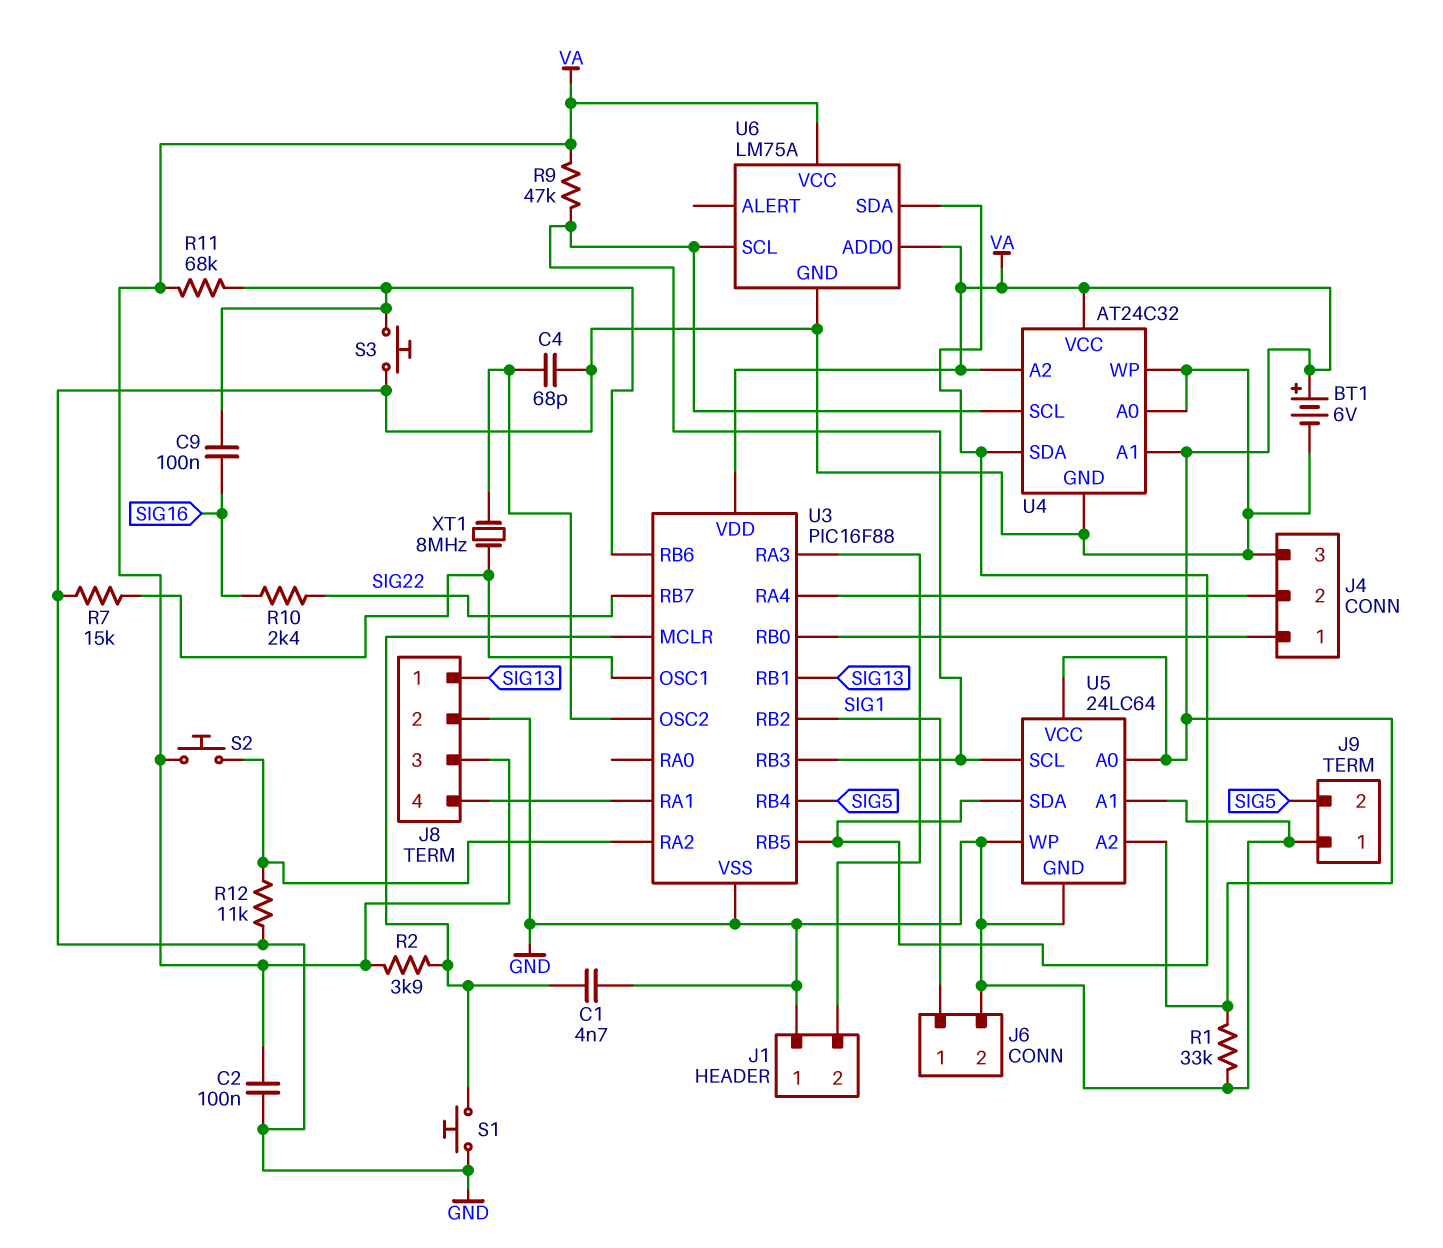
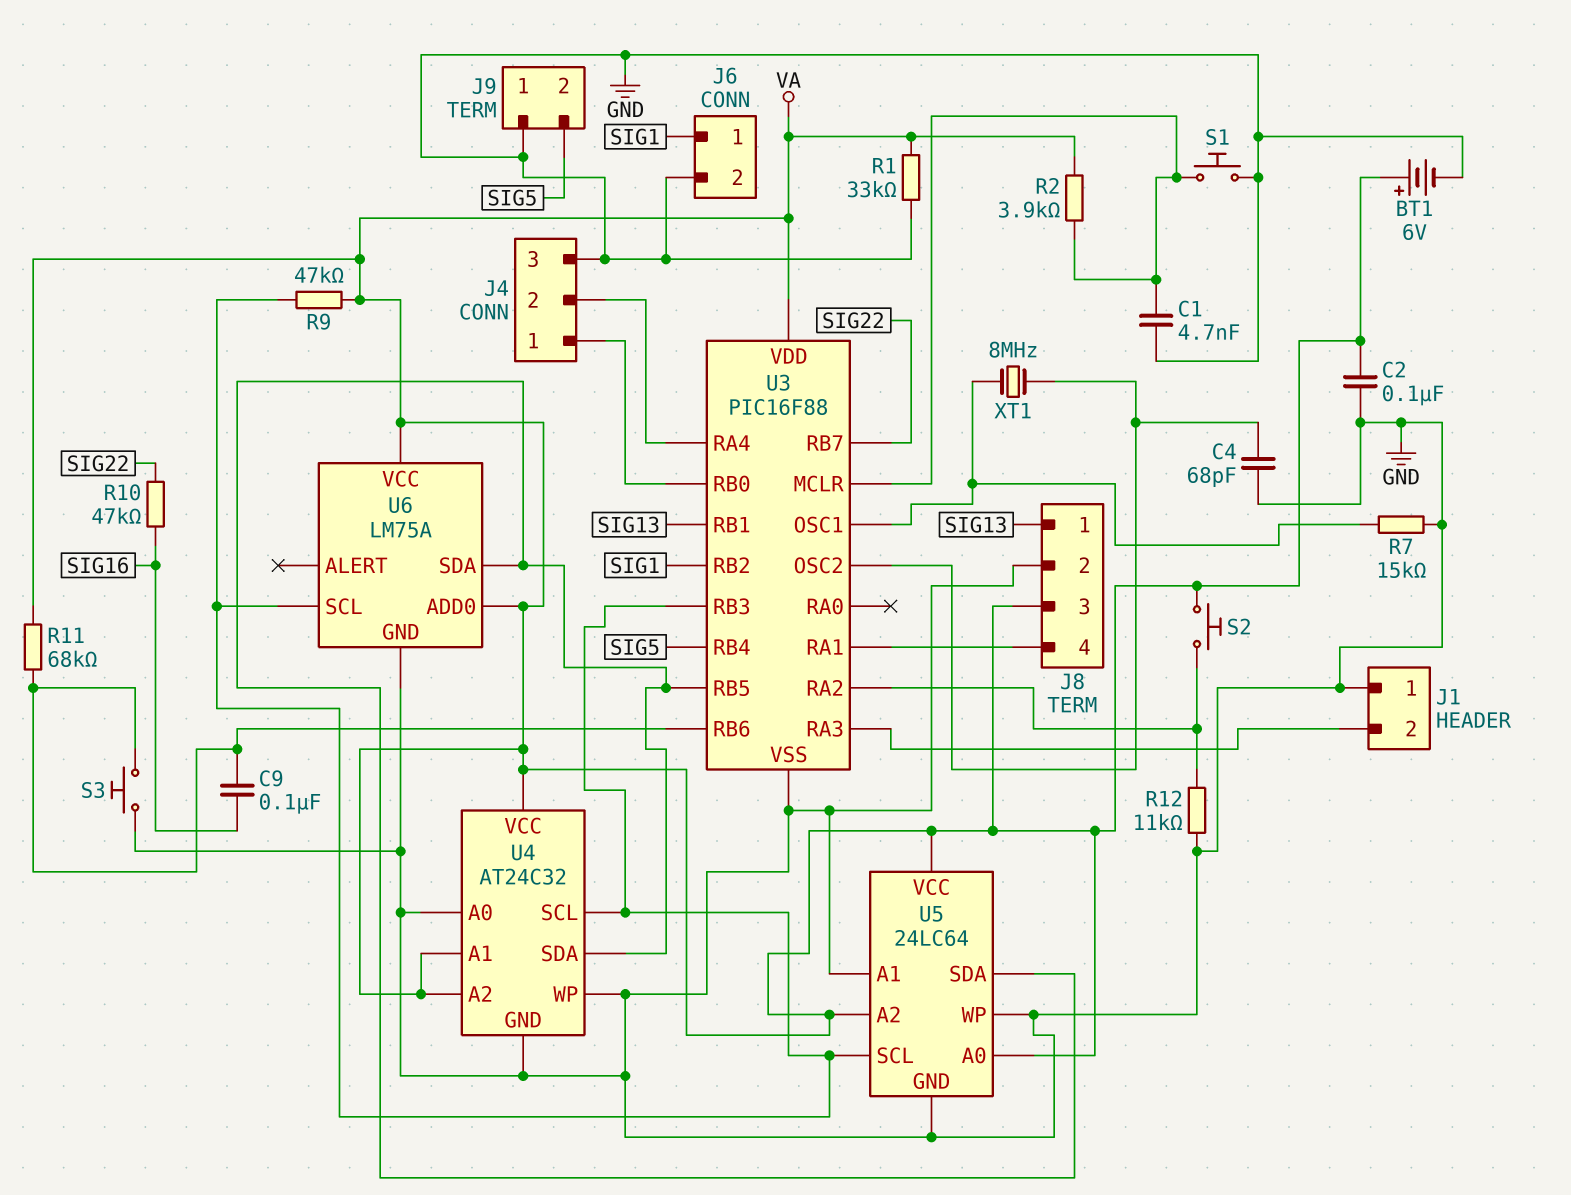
R10: 2.4k (SIG16, SIG22) -> 47k (SIG16, SIG22)

